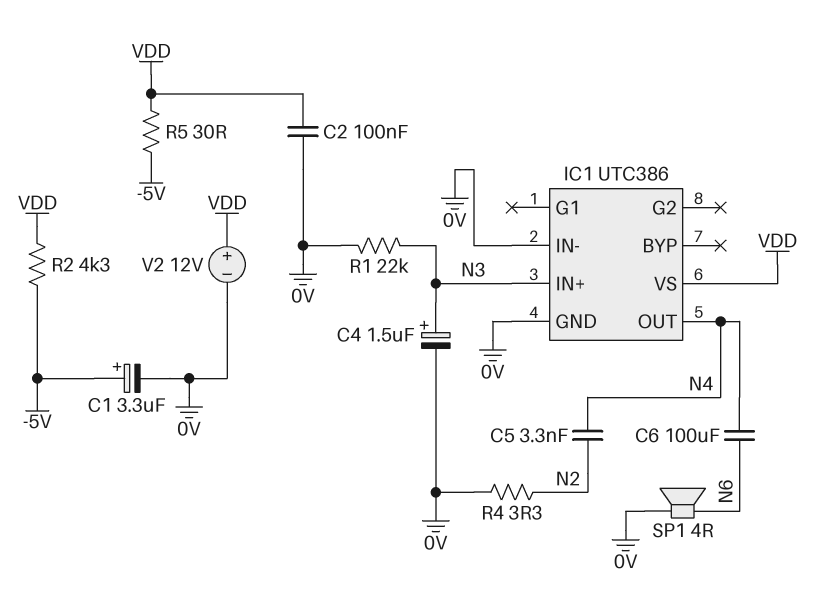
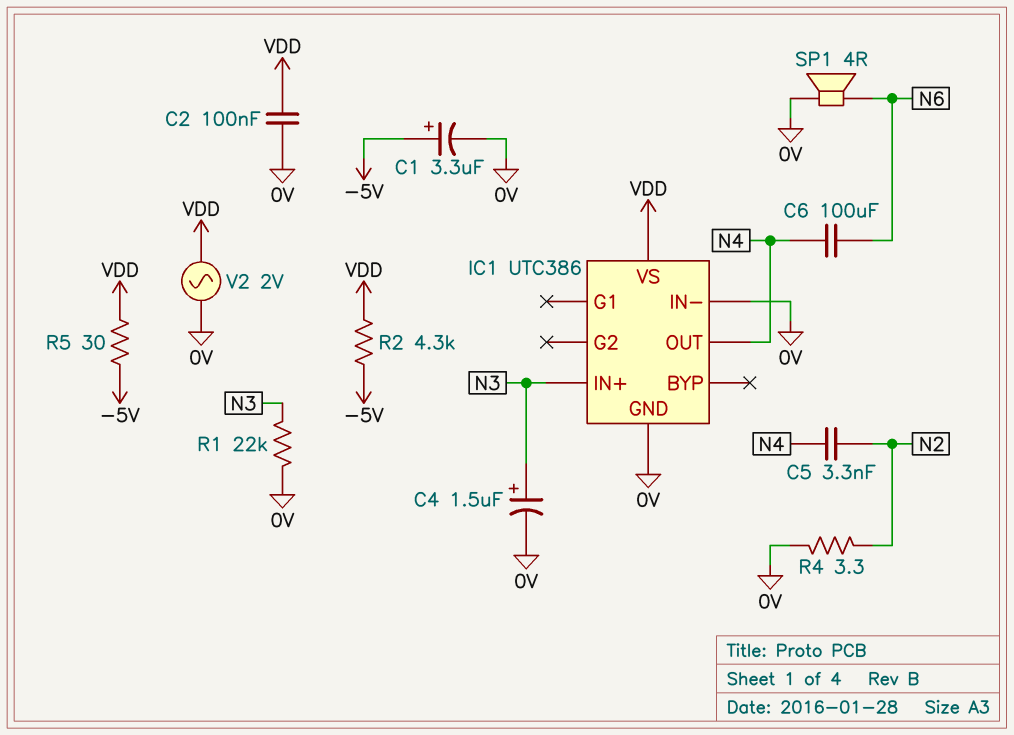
V2: 12V (plus VDD, minus 0V) -> AC 2V (0V, VDD)

